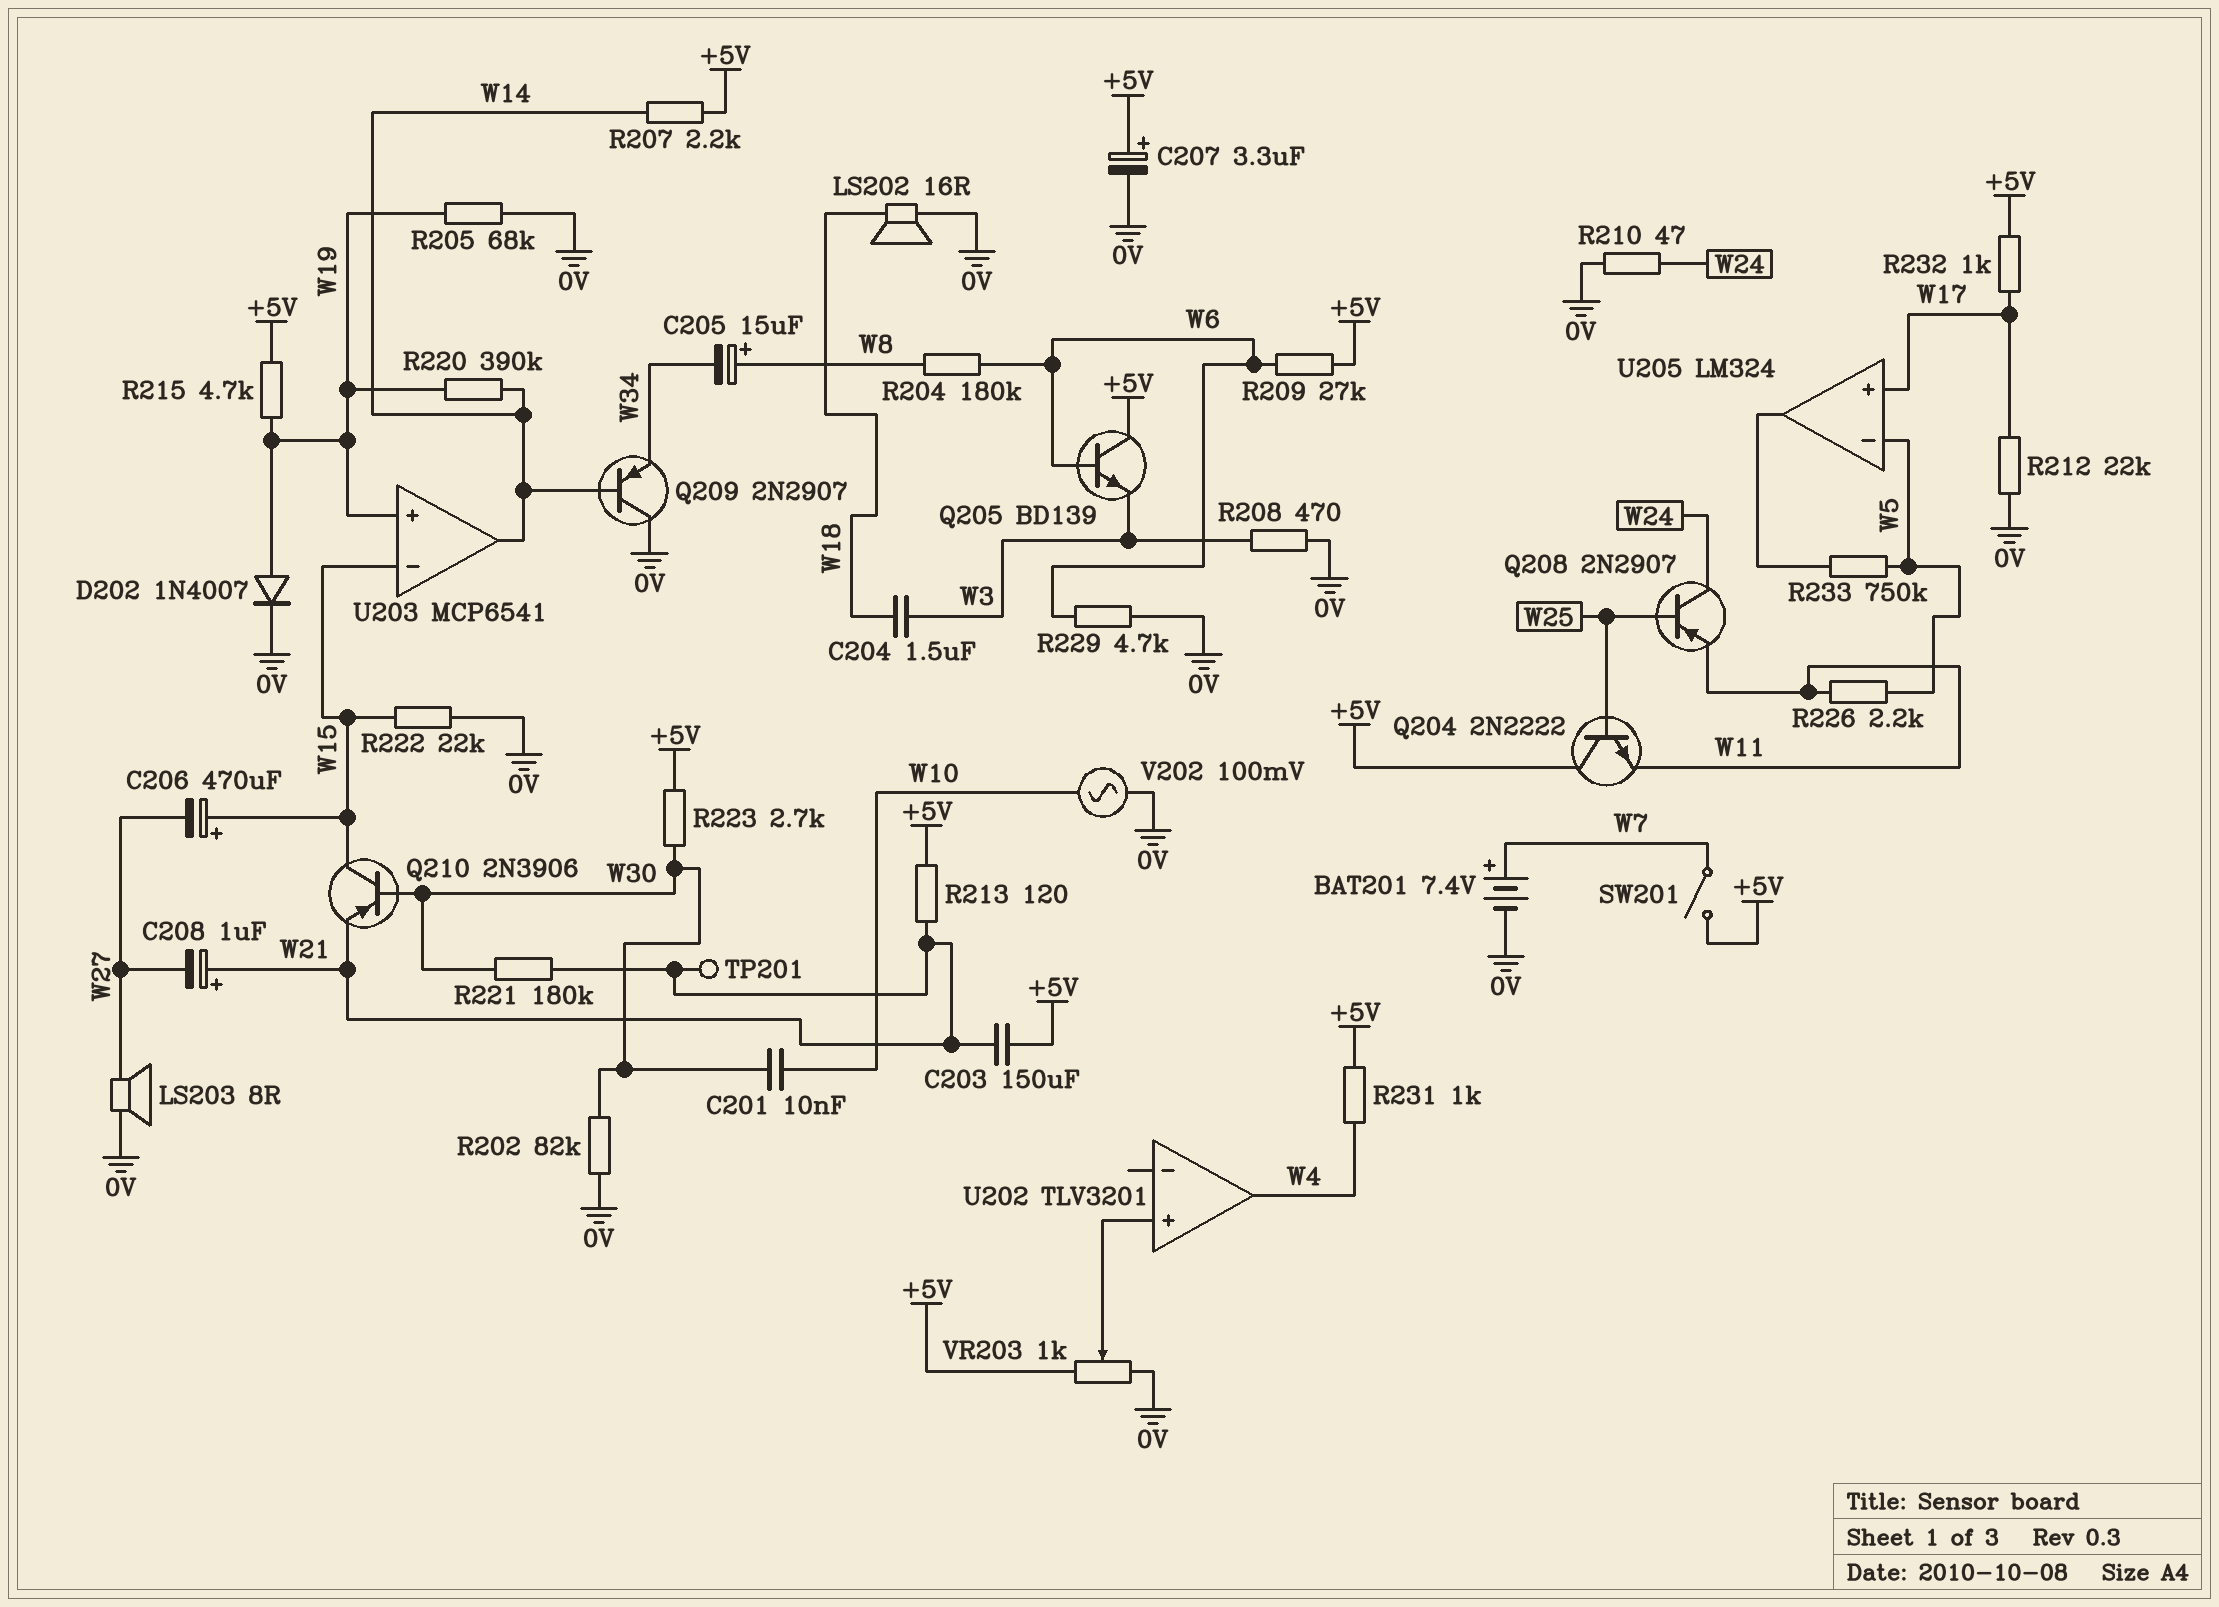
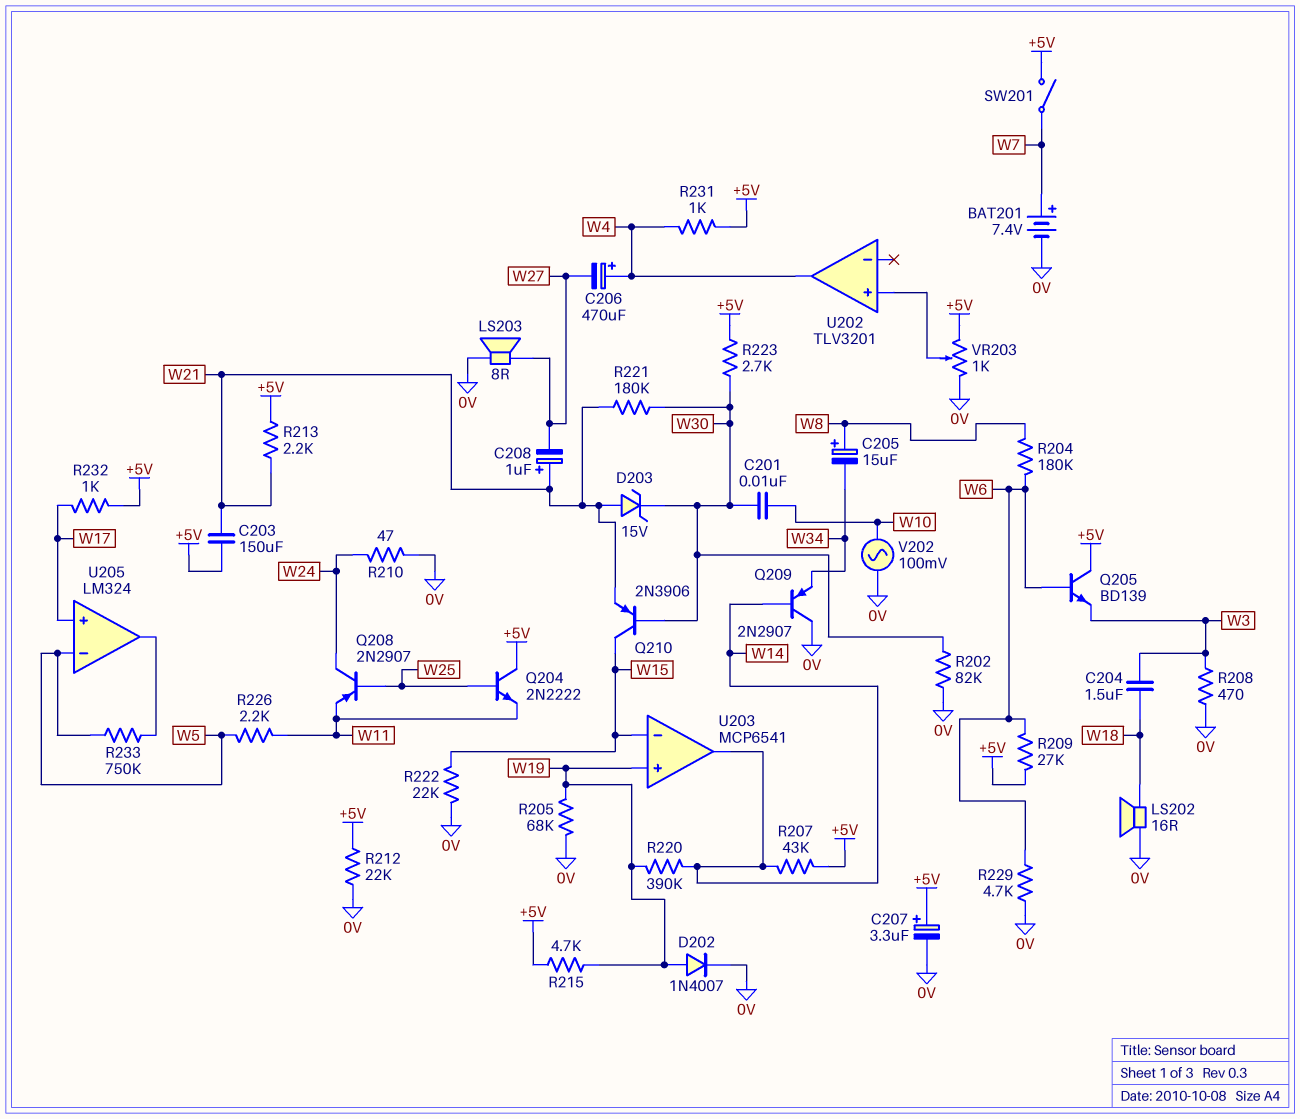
C206: 470uF (plus W15, minus W27) -> 470uF (plus W4, minus W27)
D203: none -> zener 15V (A W21, K W30)
R207: 2.2k (+5V, W14) -> 43k (+5V, W14)
R212: 22k (0V, W17) -> 22k (+5V, 0V)
R213: 120 (+5V, W21) -> 2.2k (+5V, W21)
TP201: test point (W21) -> none

